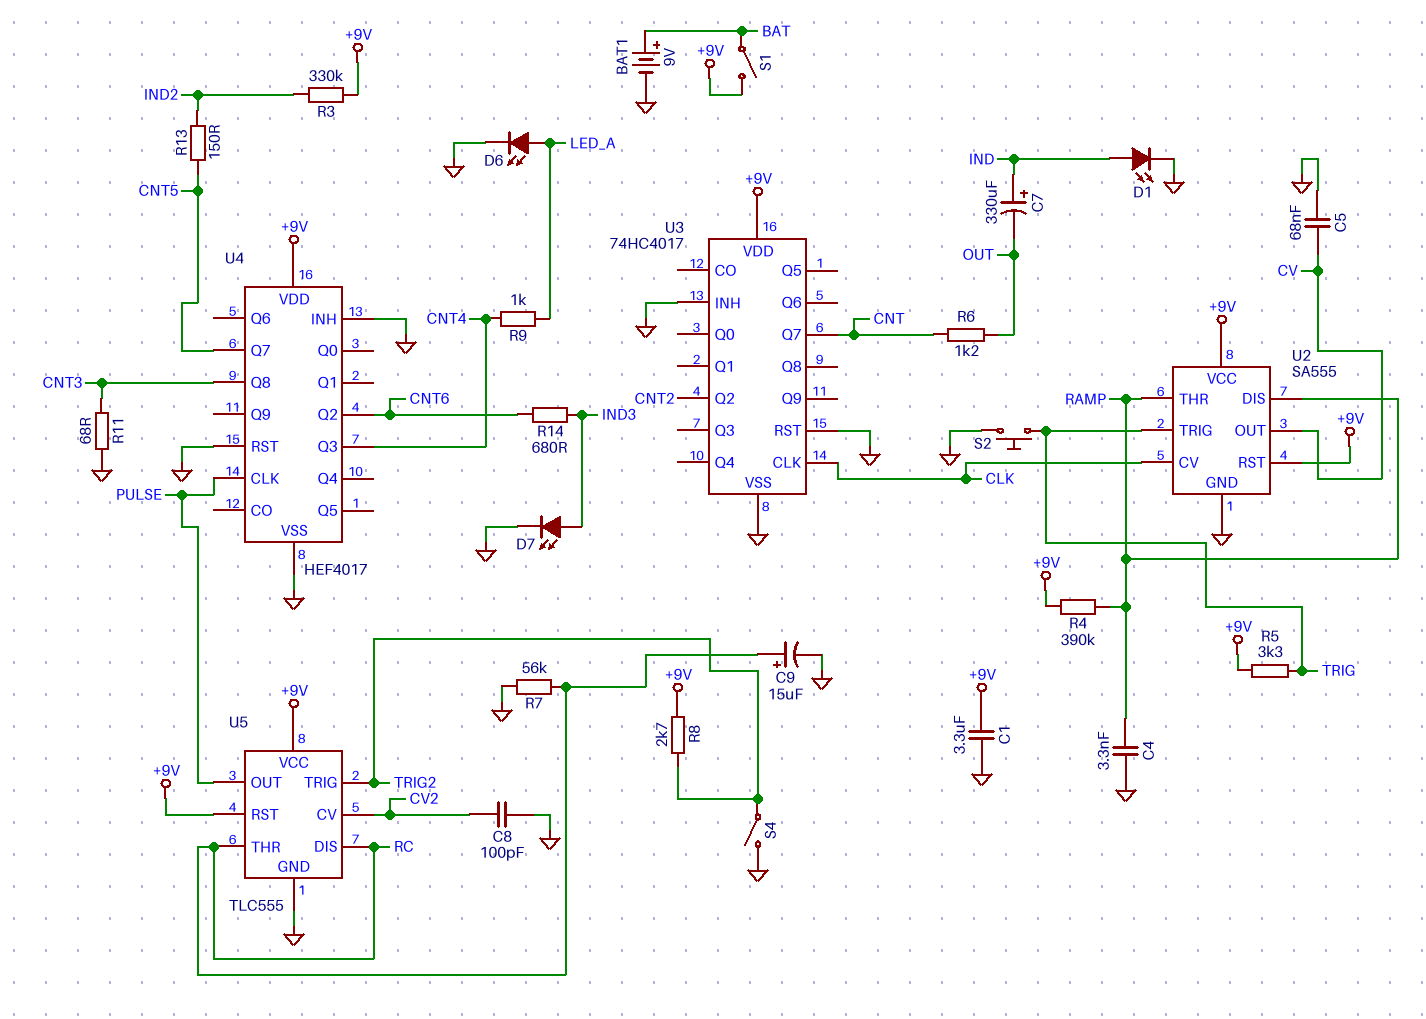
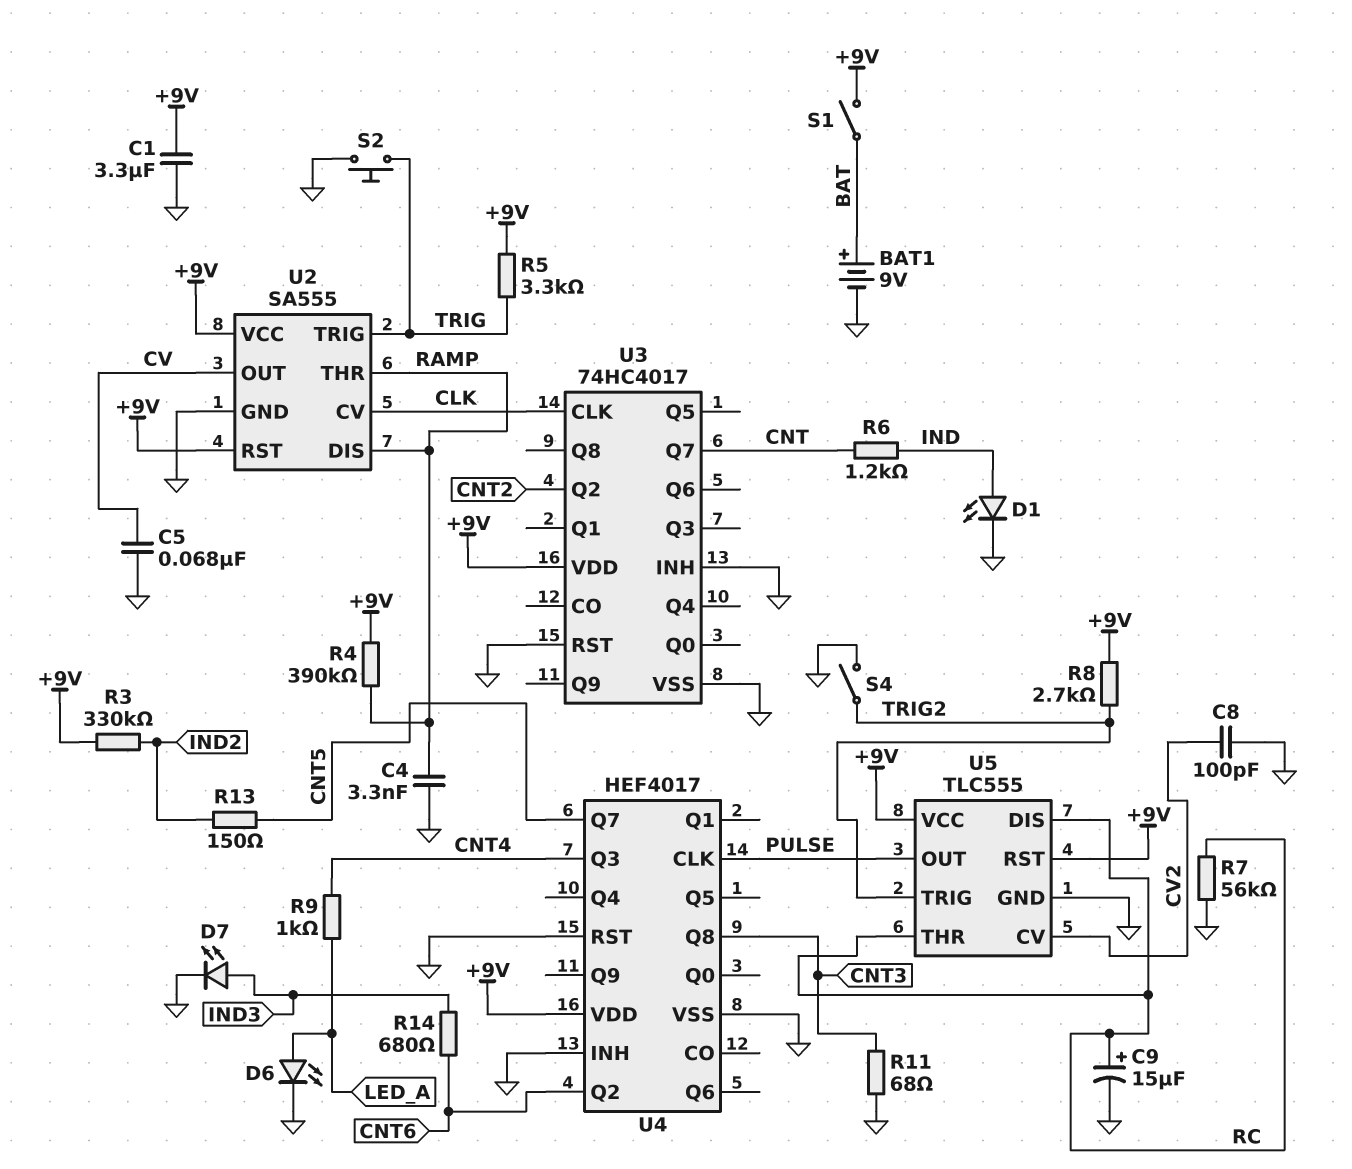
C7: 330uF (plus IND, minus OUT) -> none
R6: 1.2k (CNT, OUT) -> 1.2k (CNT, IND)

